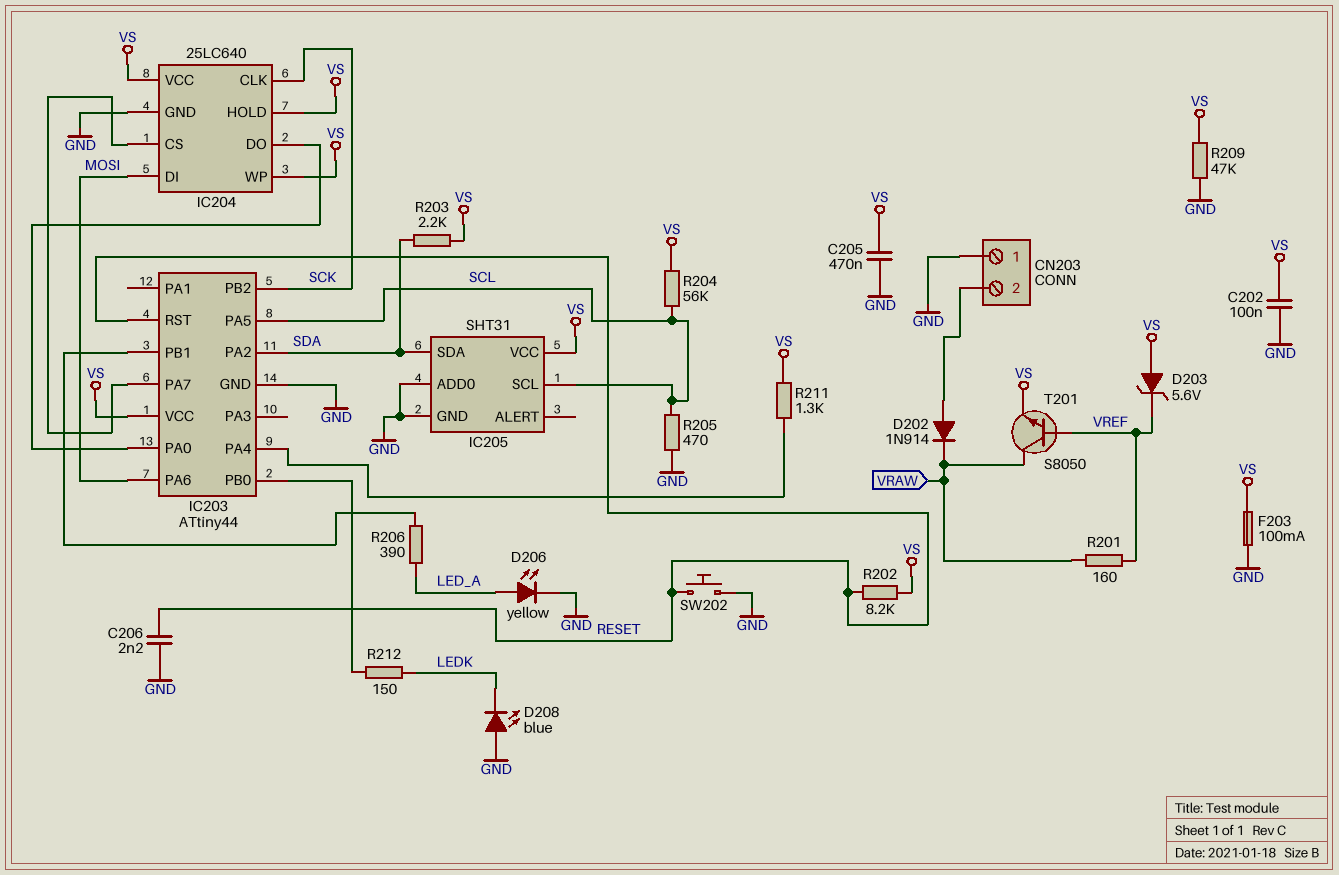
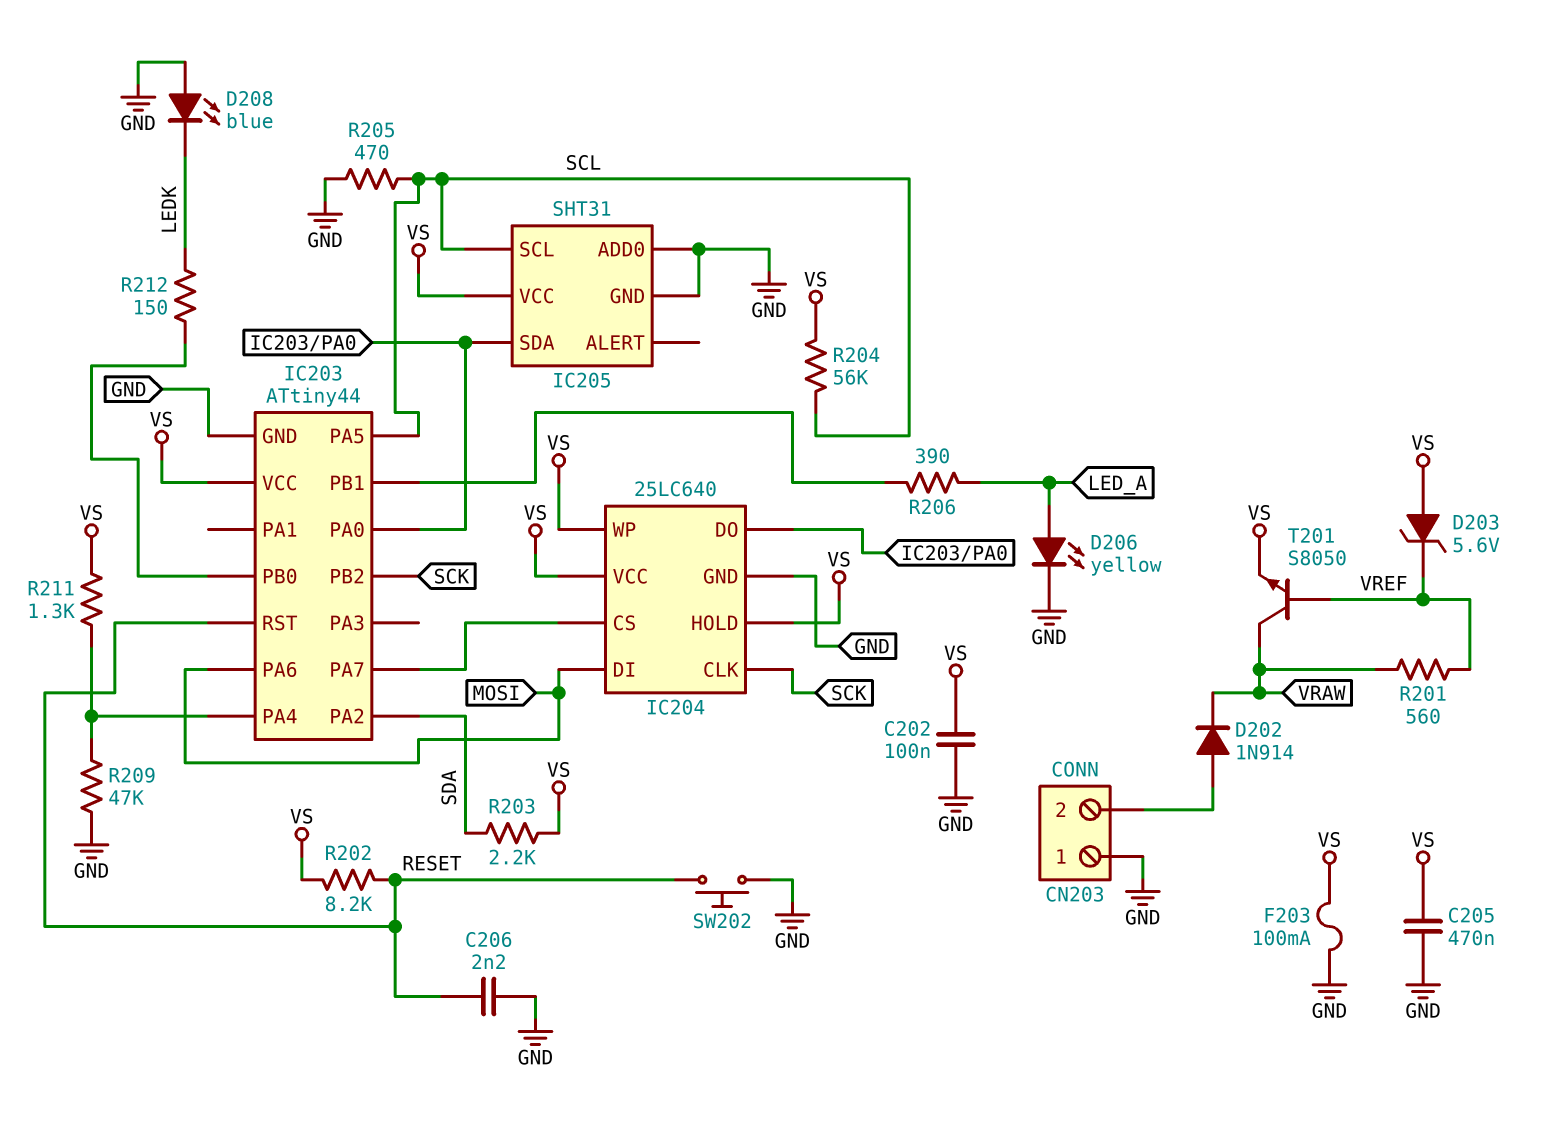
IC205 pin SDA: SDA -> IC203/PA0
R201: 160 (VRAW, VREF) -> 560 (VRAW, VREF)
R209: 47k (GND, VS) -> 47k (GND, IC203/PA4)

